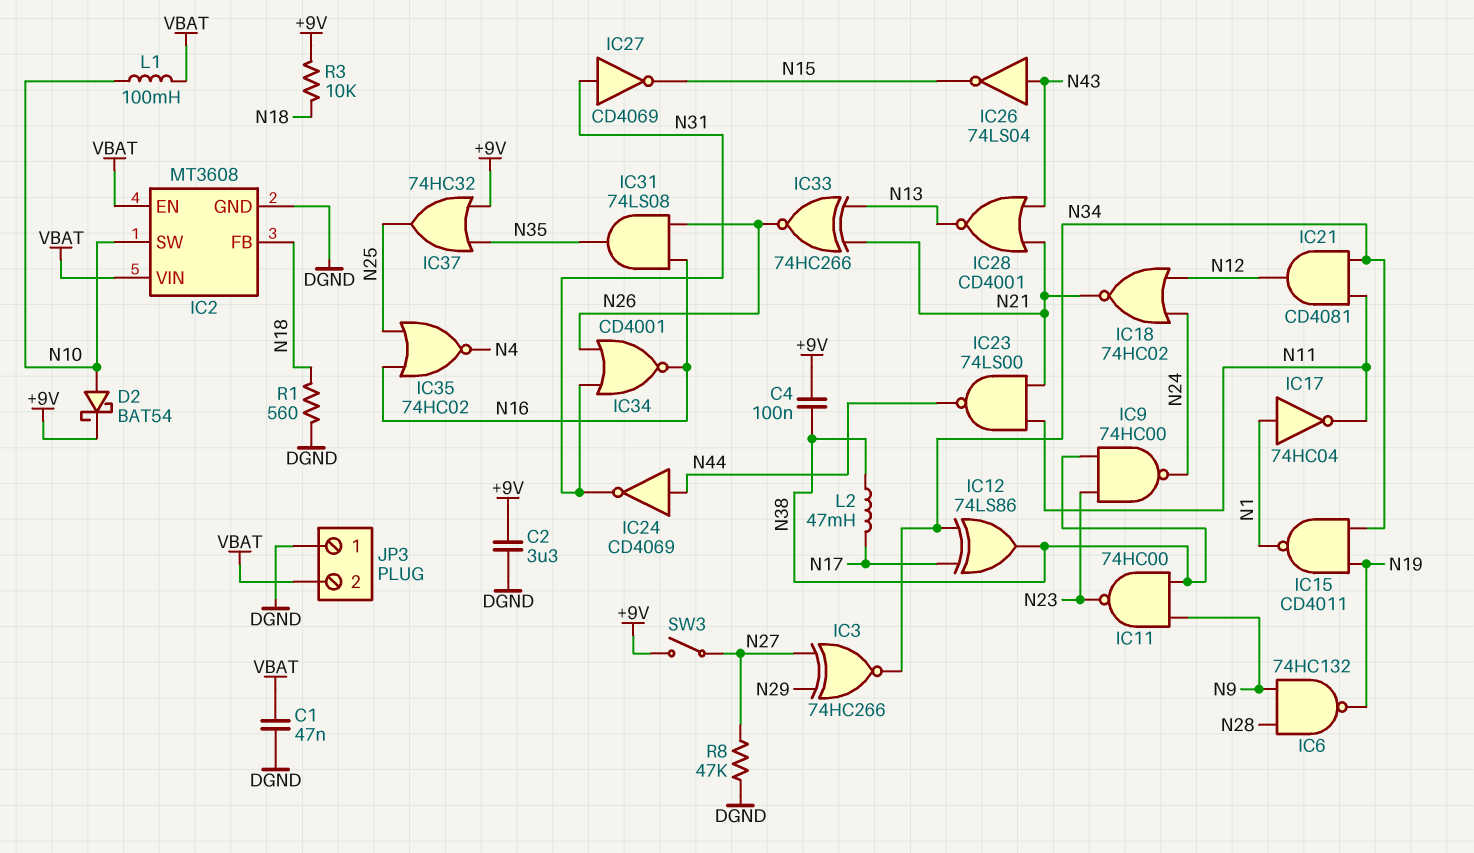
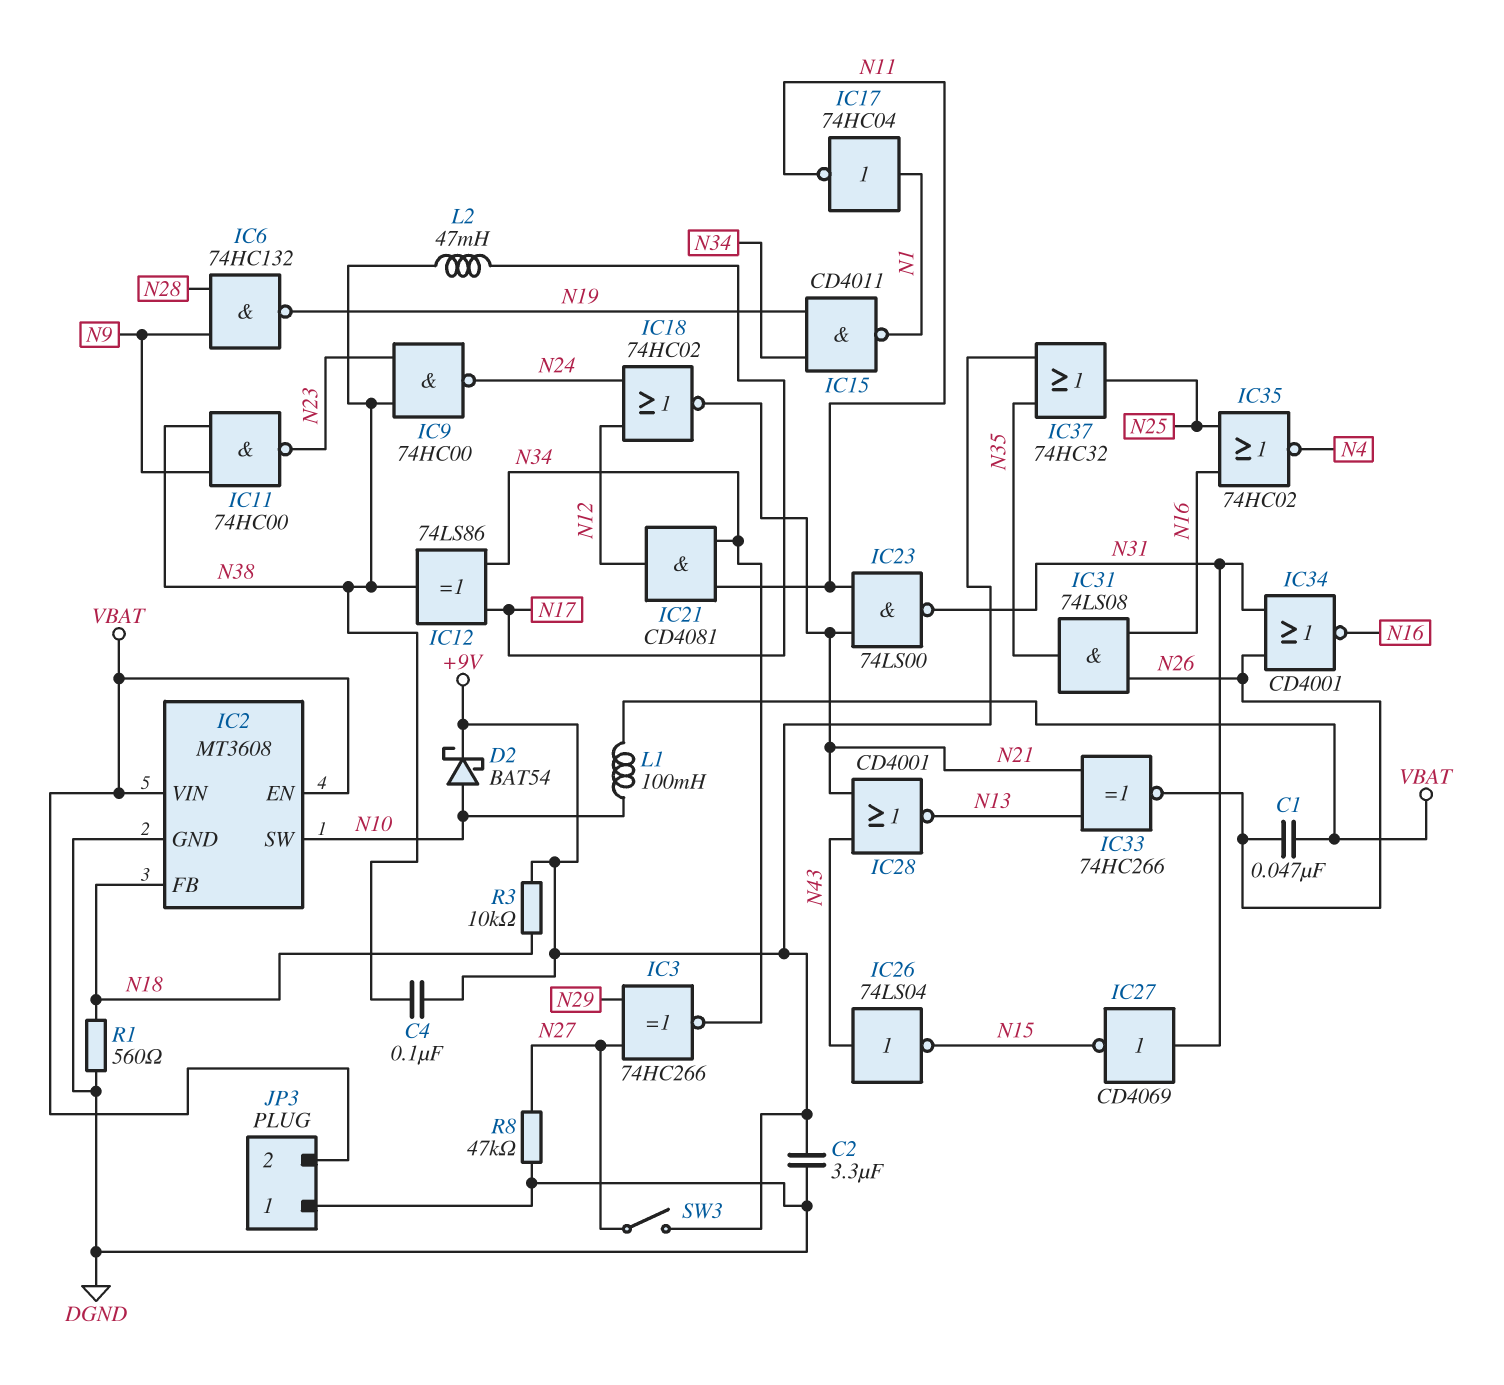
C1: 47nF (DGND, VBAT) -> 47nF (N26, VBAT)
IC23: NAND 74LS00 (in N11, in N21, out N44) -> NAND 74LS00 (in N11, in N21, out N31)
IC24: NOT CD4069 (in N44, out N31) -> none

